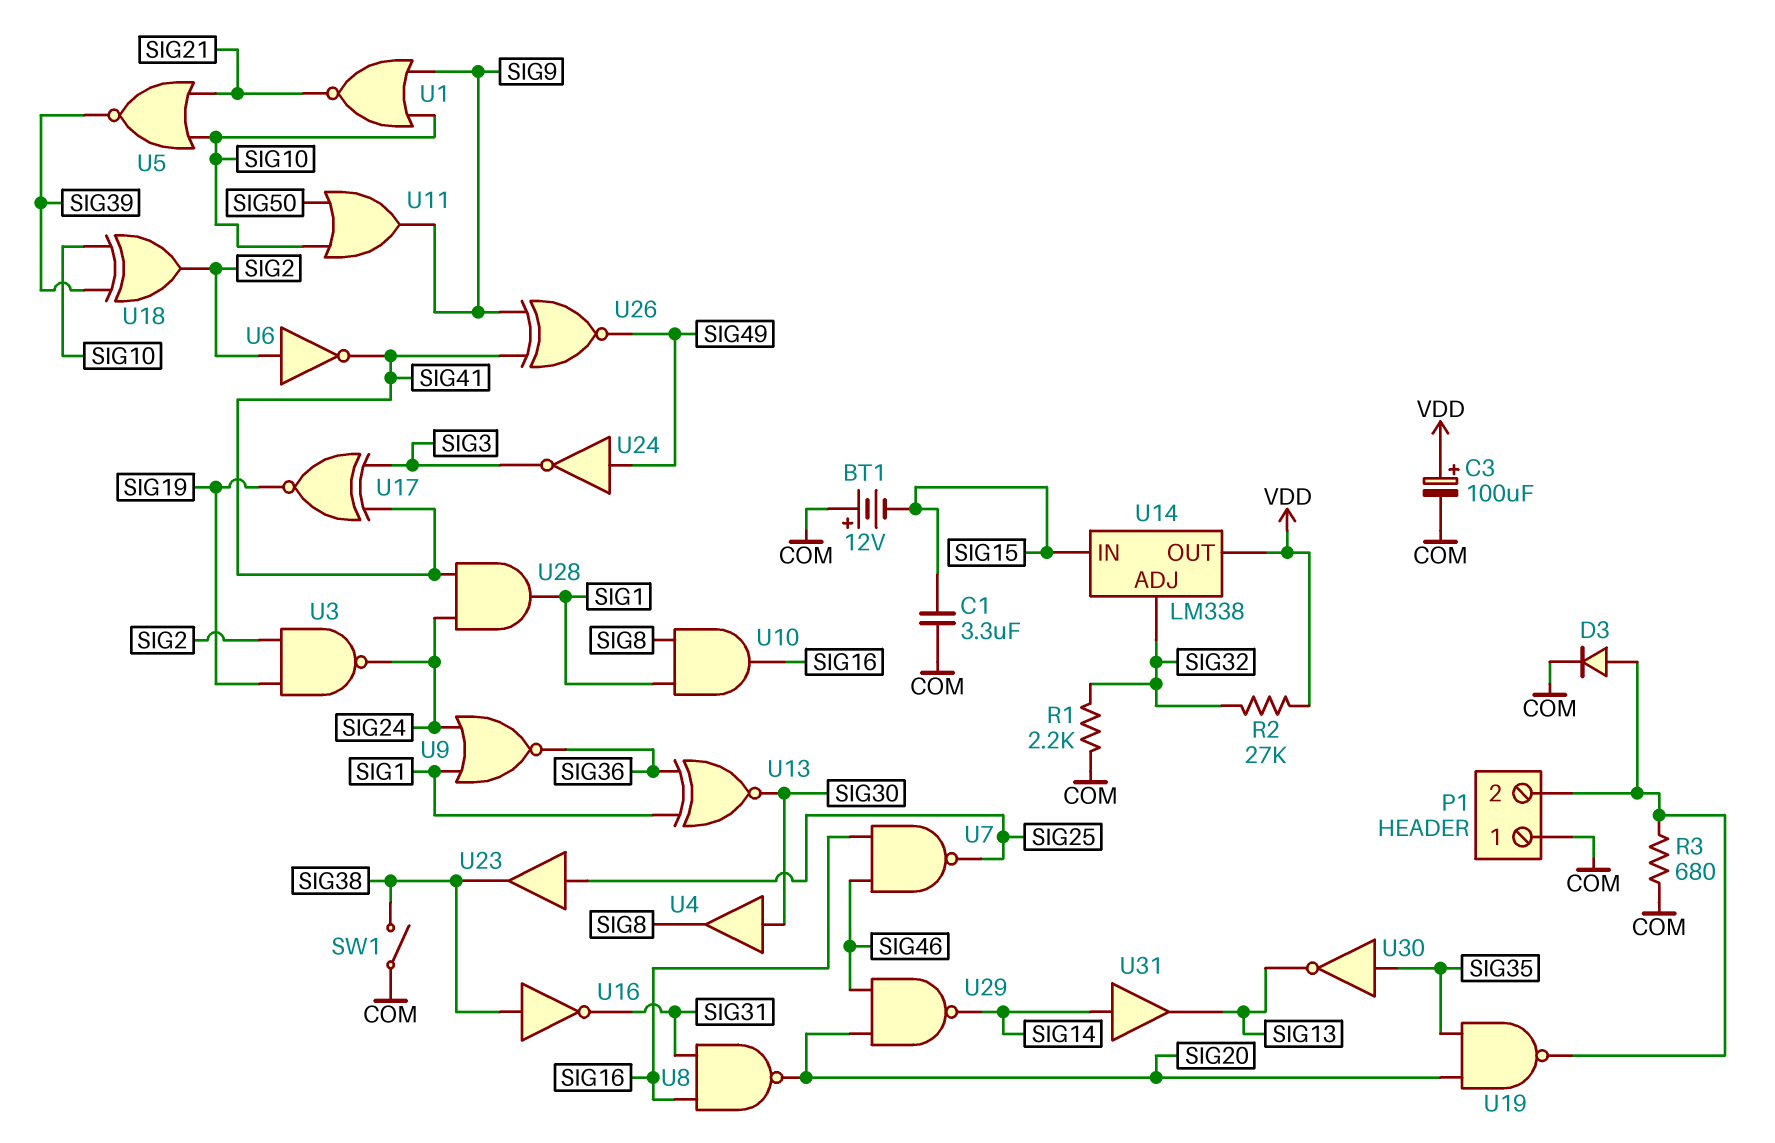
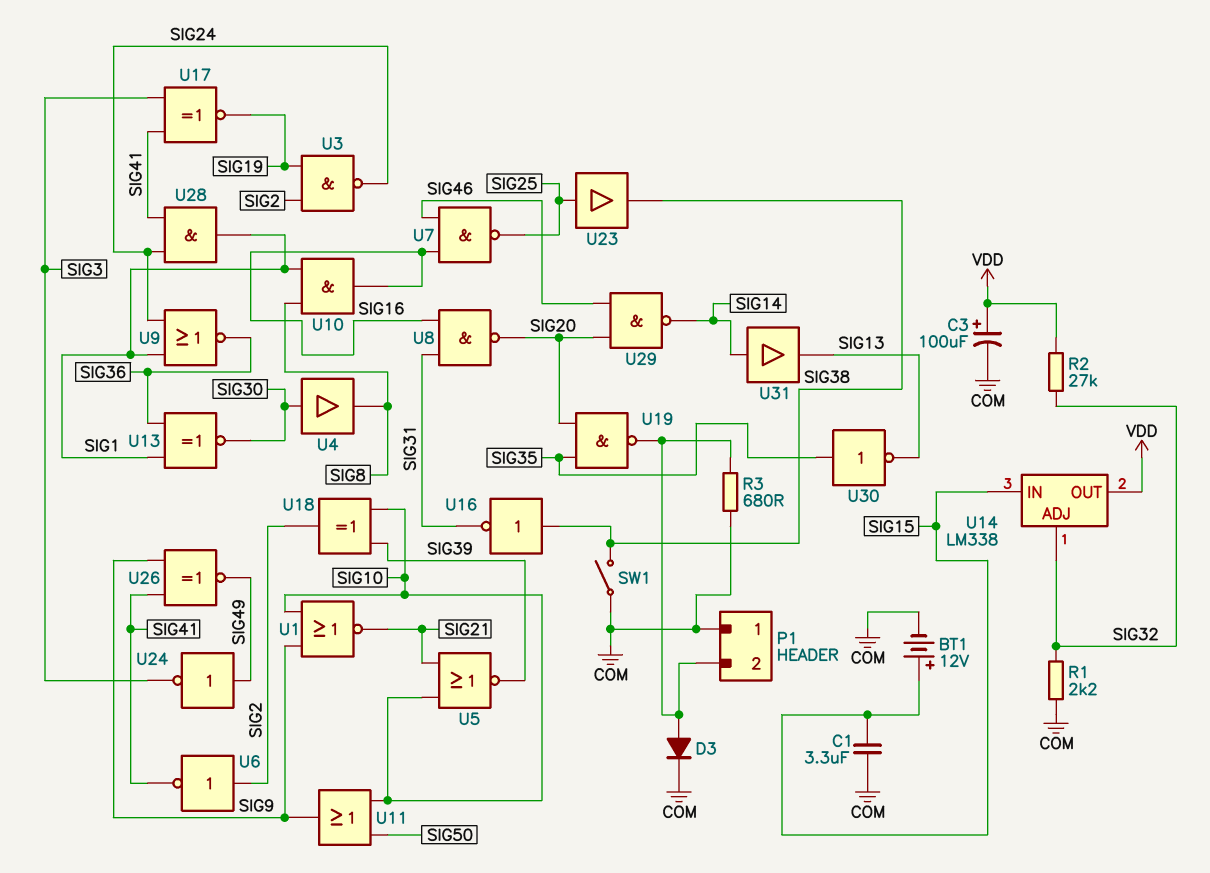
BT1: 12V (plus COM, minus SIG15) -> 12V (plus SIG15, minus COM)

